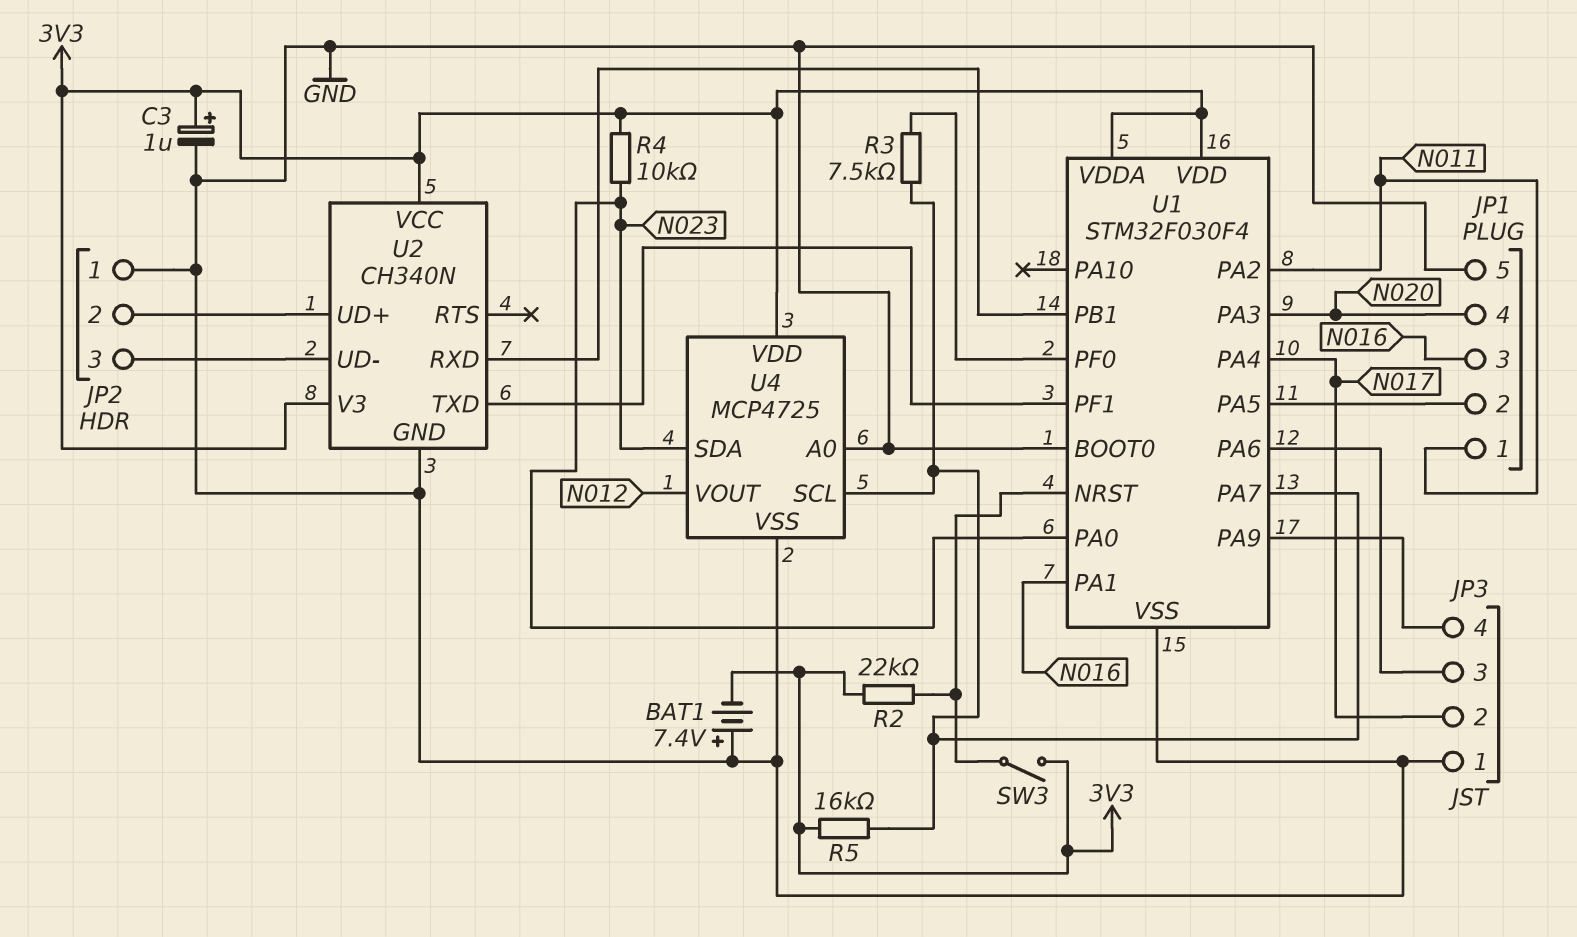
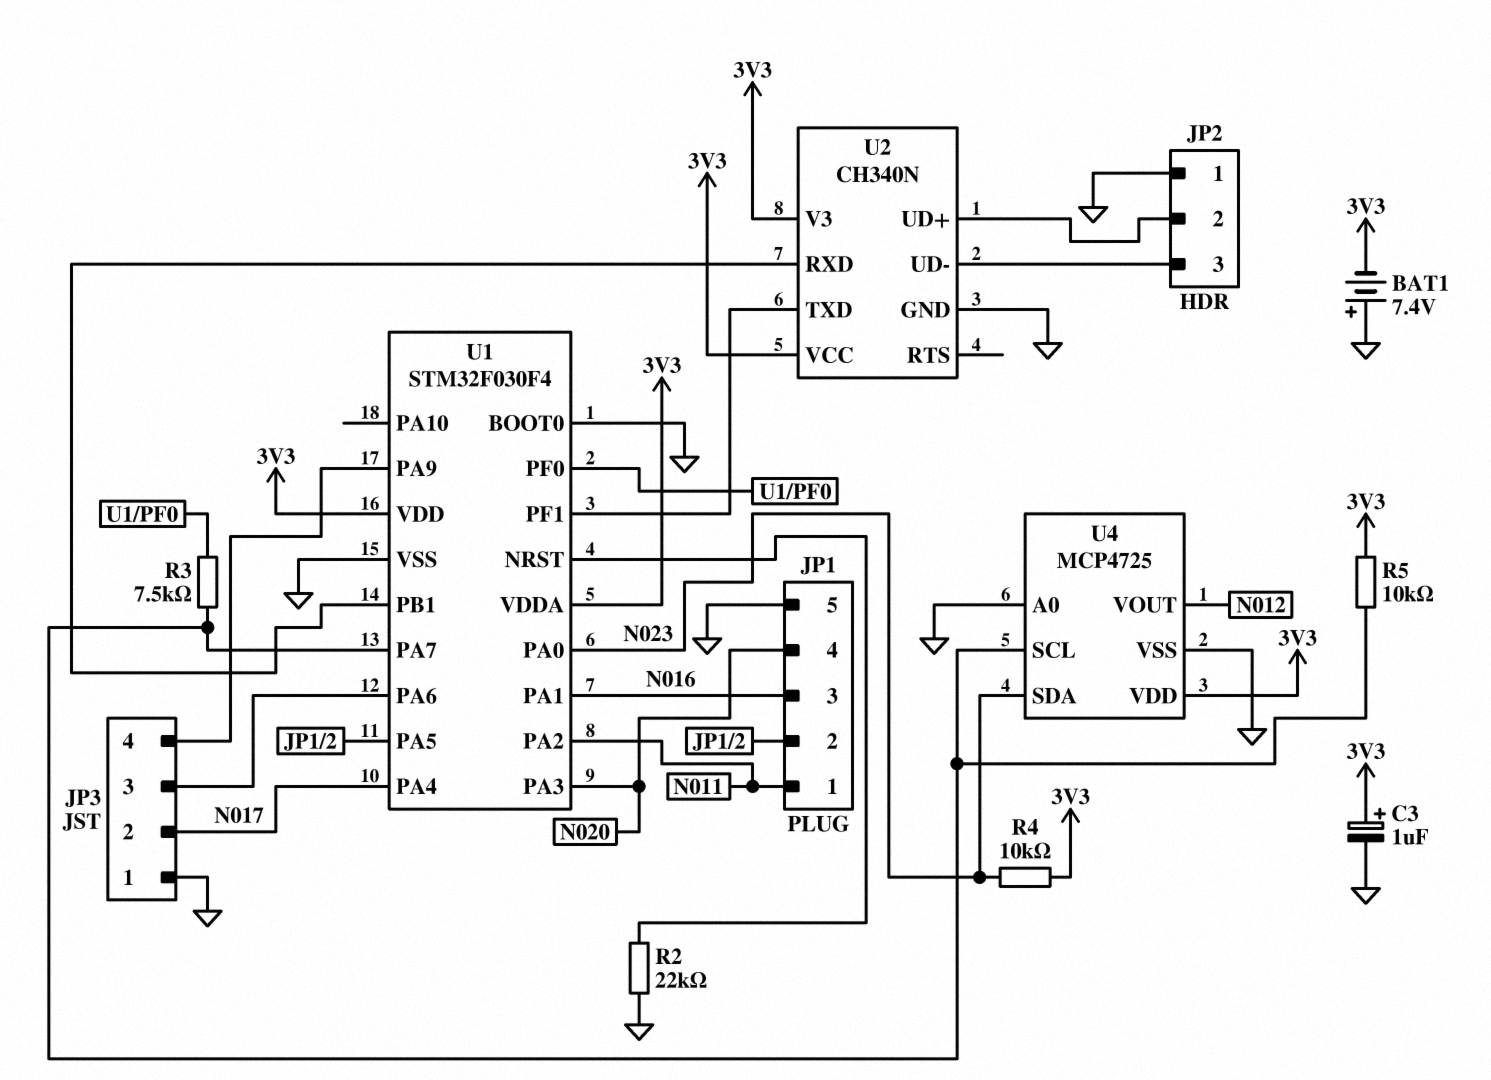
R2: 22k (3V3, U1/NRST) -> 22k (GND, U1/NRST)
R5: 16k (3V3, U1/PA7) -> 10k (3V3, U1/PA7)
SW3: switch (3V3, U1/NRST) -> none

